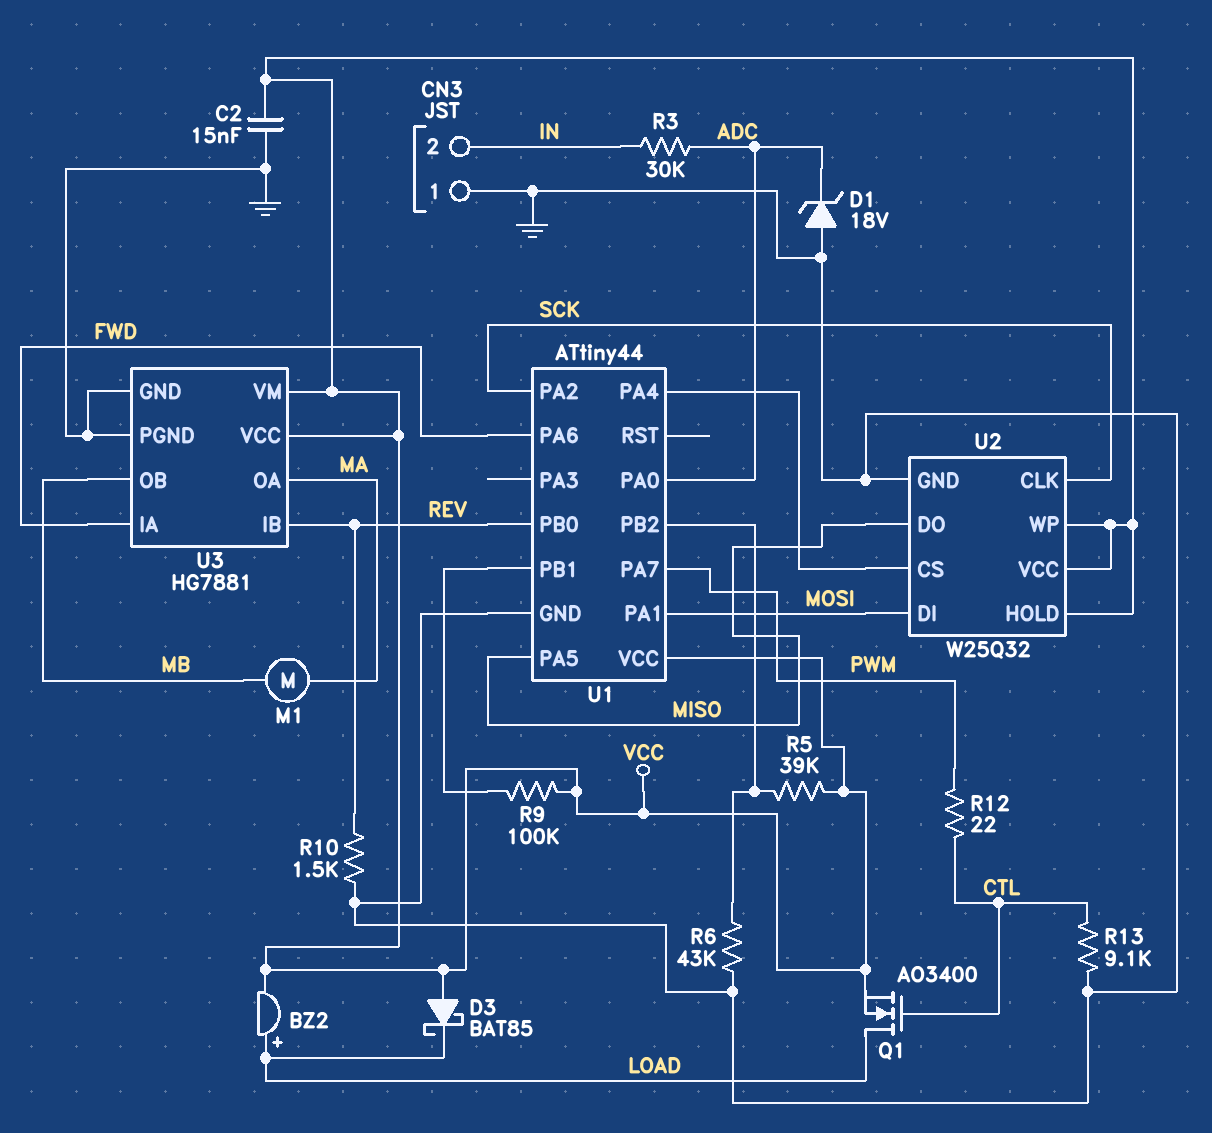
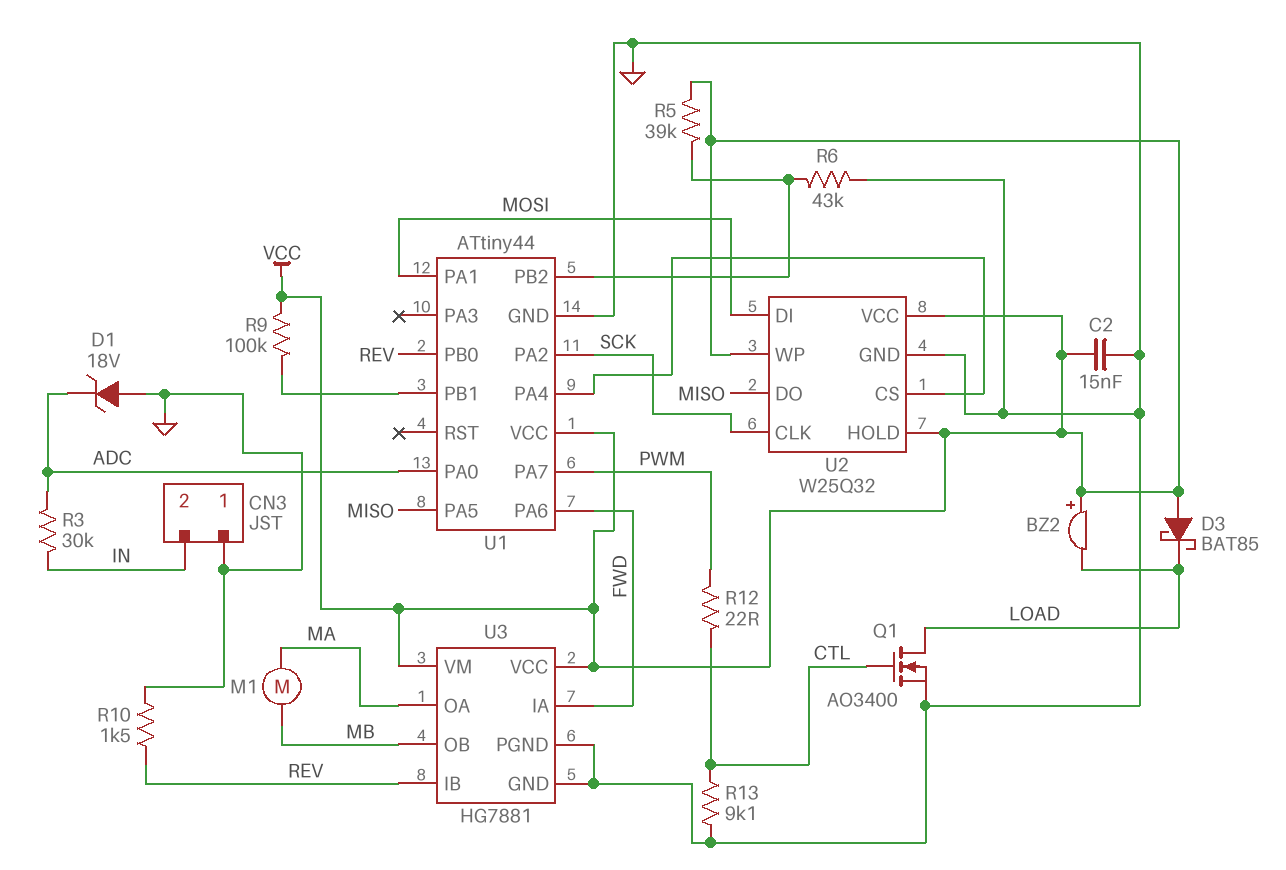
BZ2: buzzer (plus LOAD, minus VCC) -> buzzer (plus VCC, minus LOAD)
Q1: NMOS AO3400 (G CTL, D LOAD, S VCC) -> NMOS AO3400 (G CTL, D LOAD, S GND)

